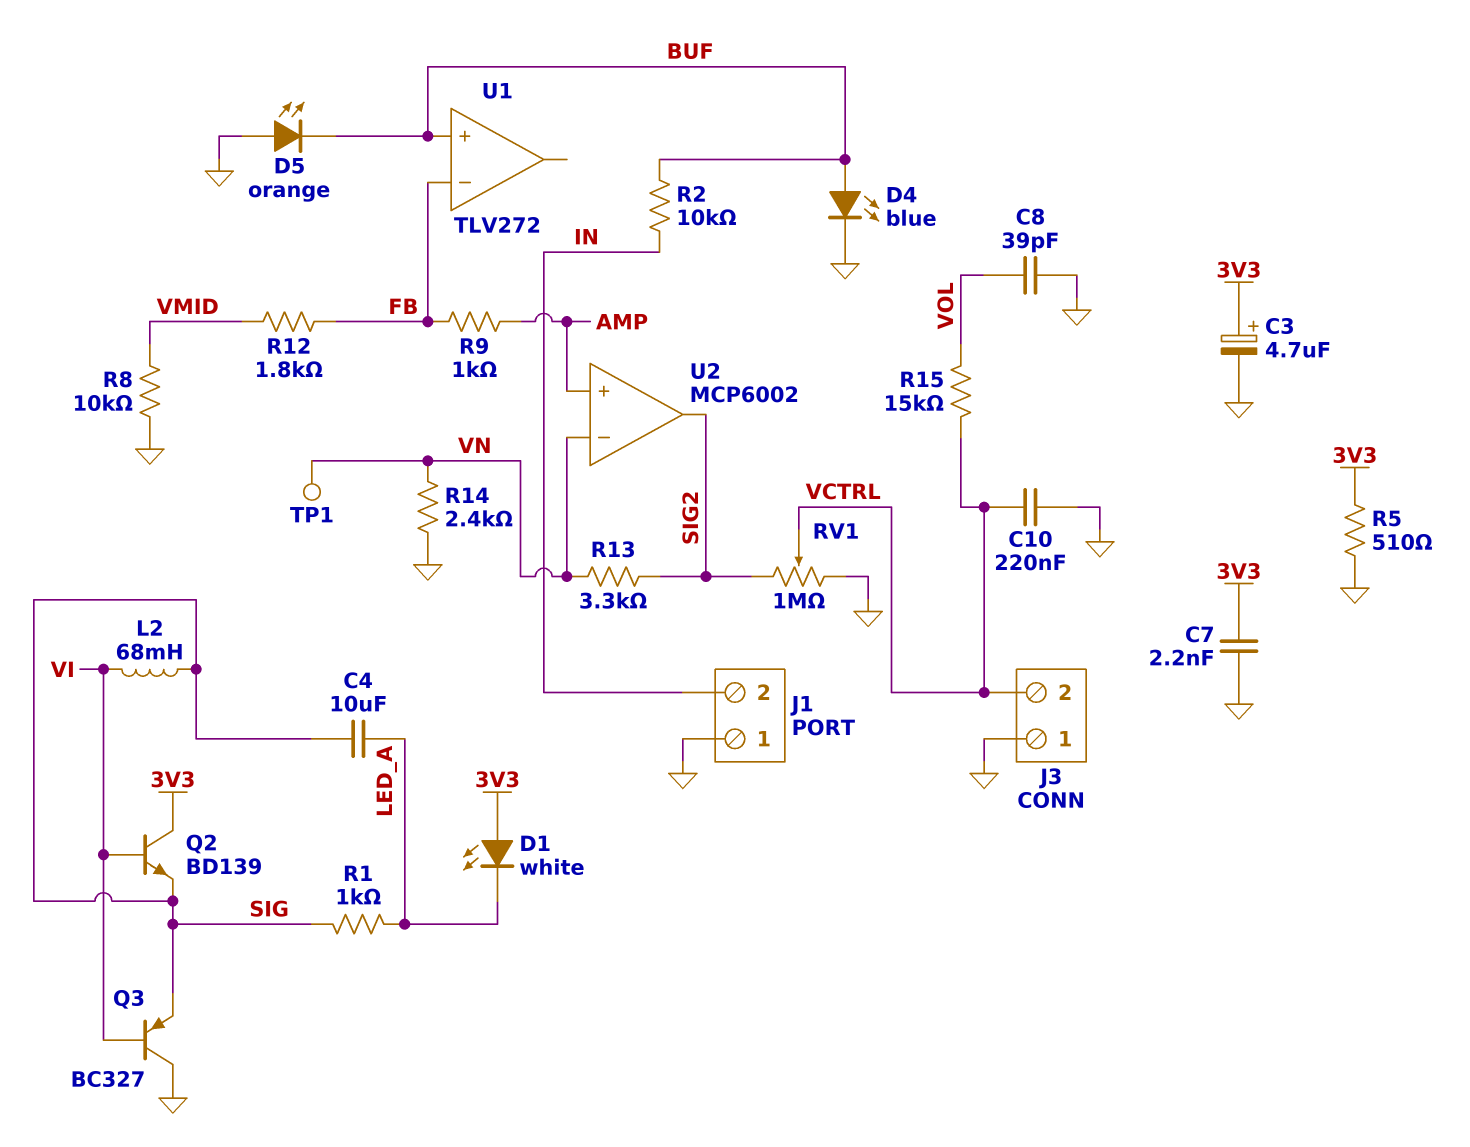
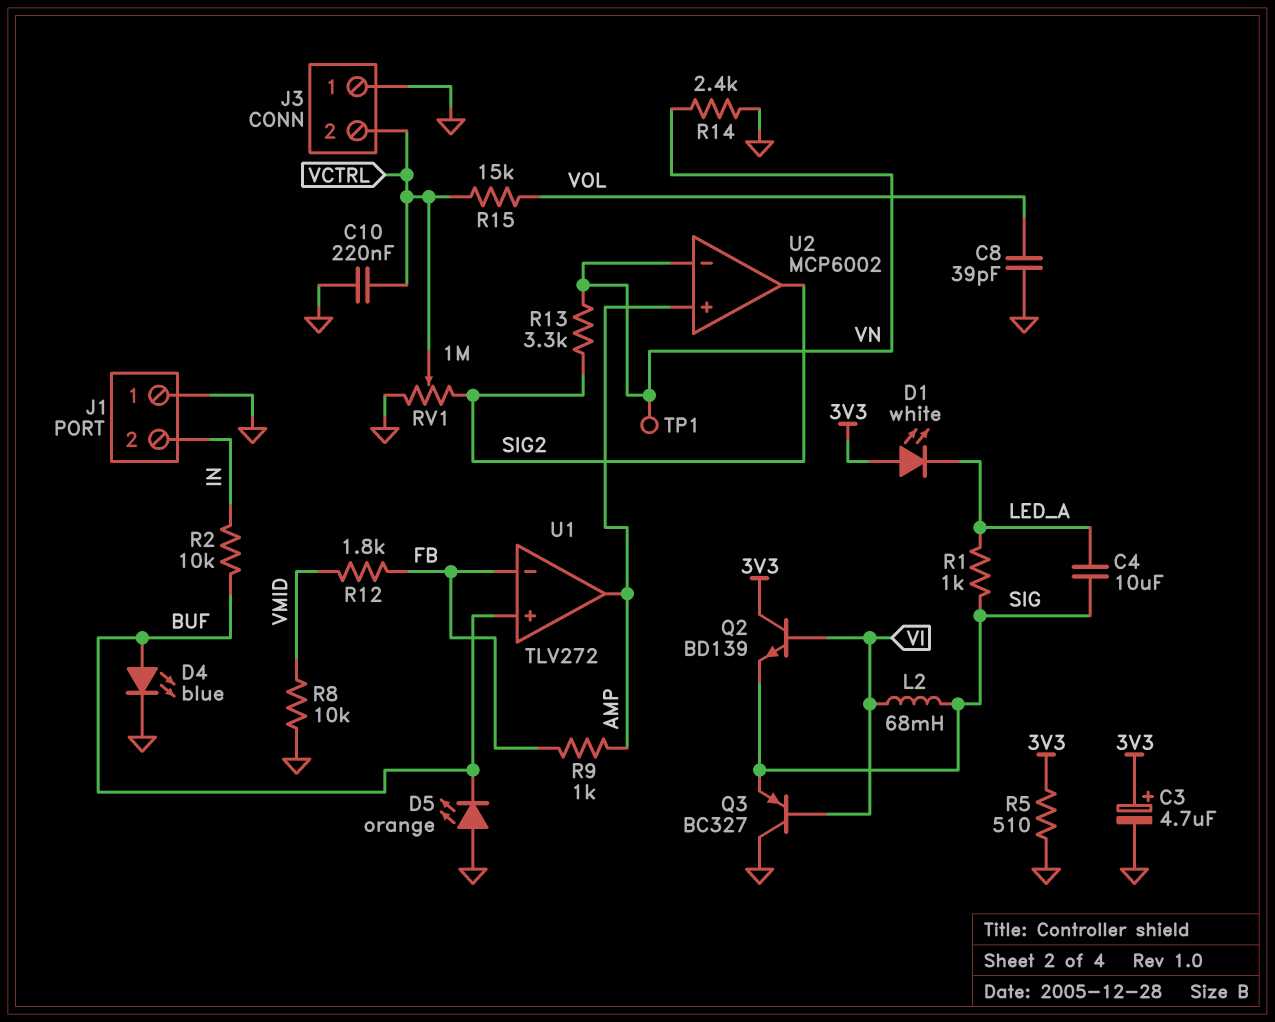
C7: 2.2nF (3V3, GND) -> none
U1 pin out: none -> AMP

